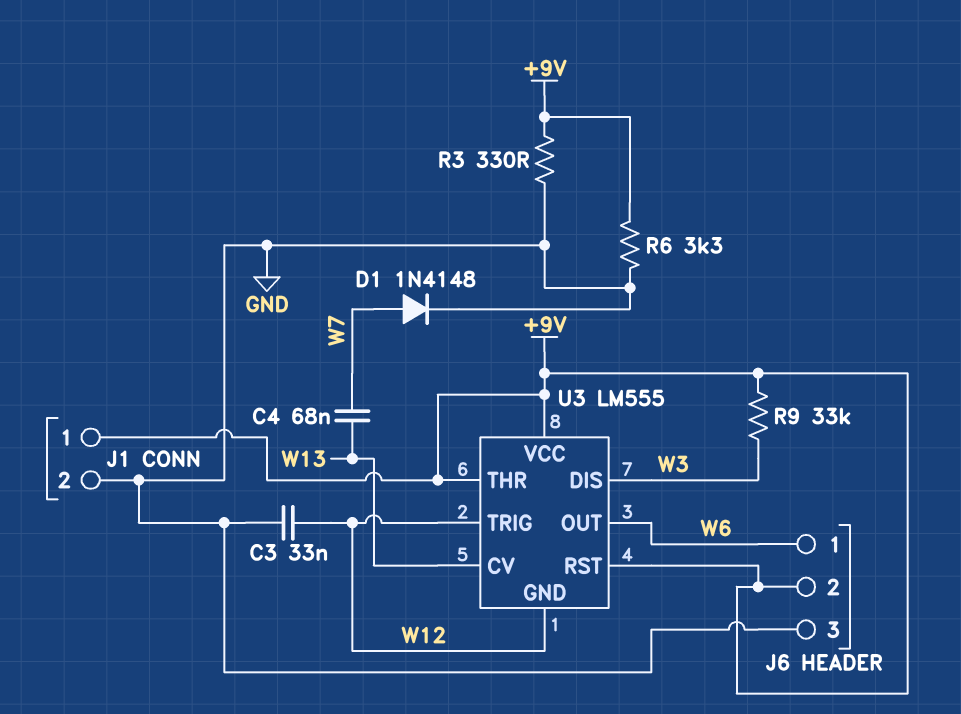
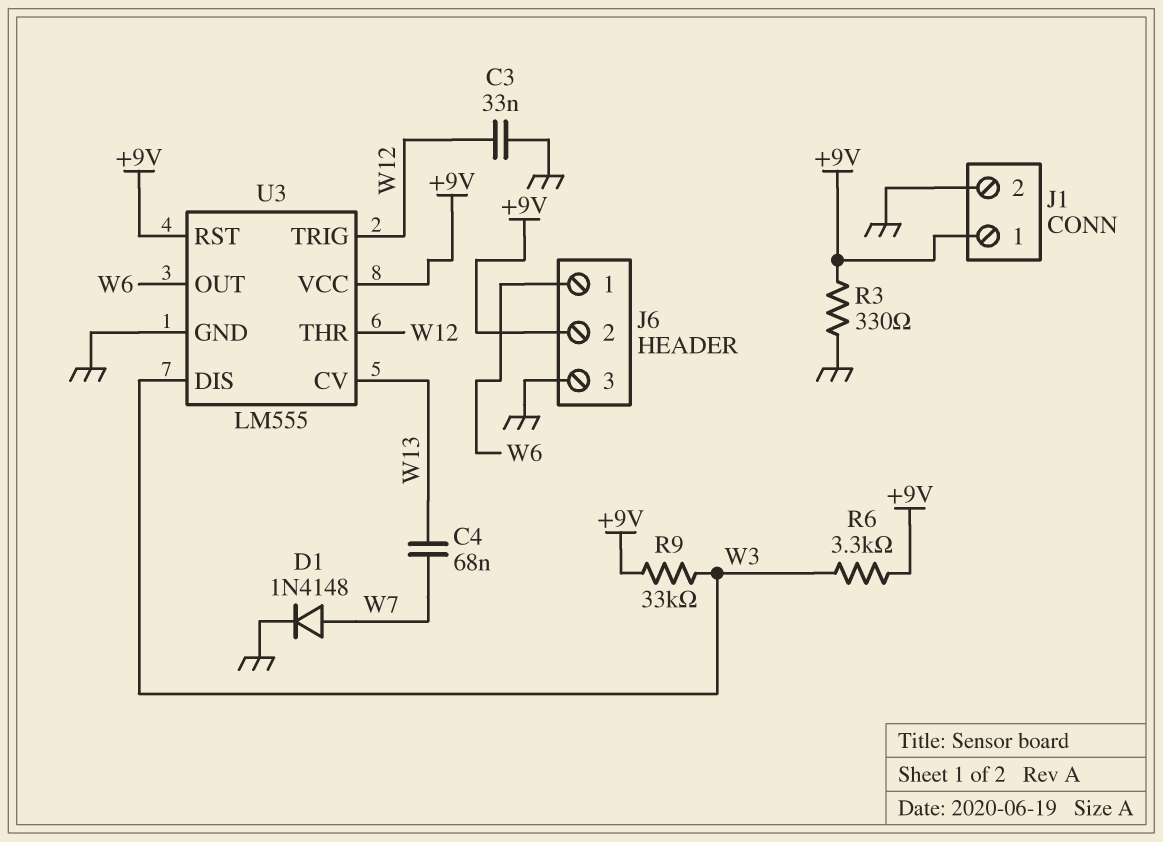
R6: 3.3k (+9V, GND) -> 3.3k (+9V, W3)
U3 pin GND: W12 -> GND
U3 pin THR: +9V -> W12

